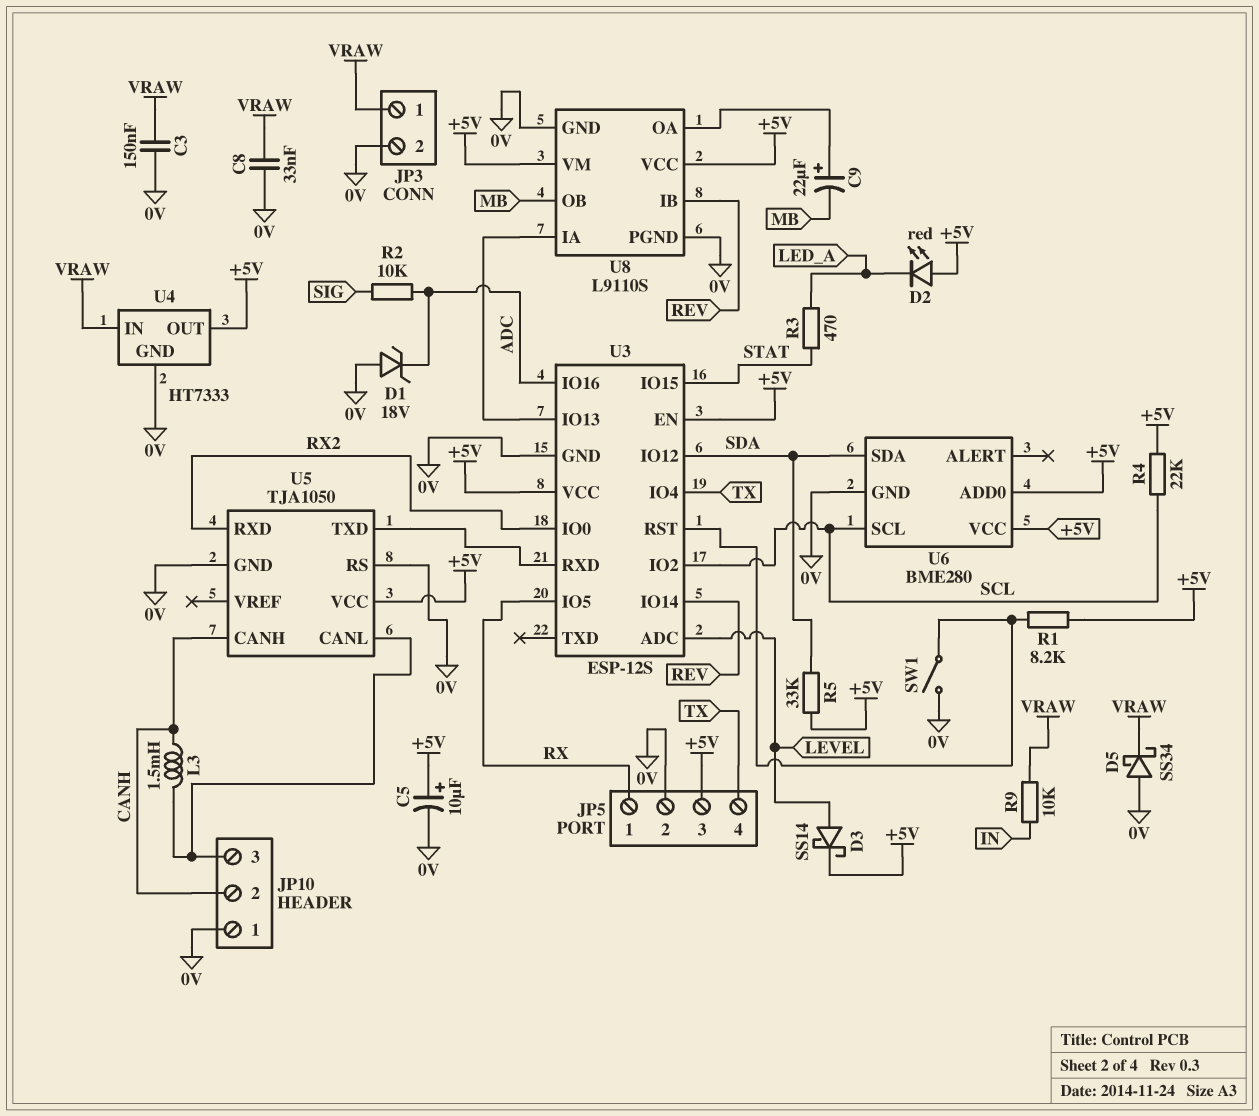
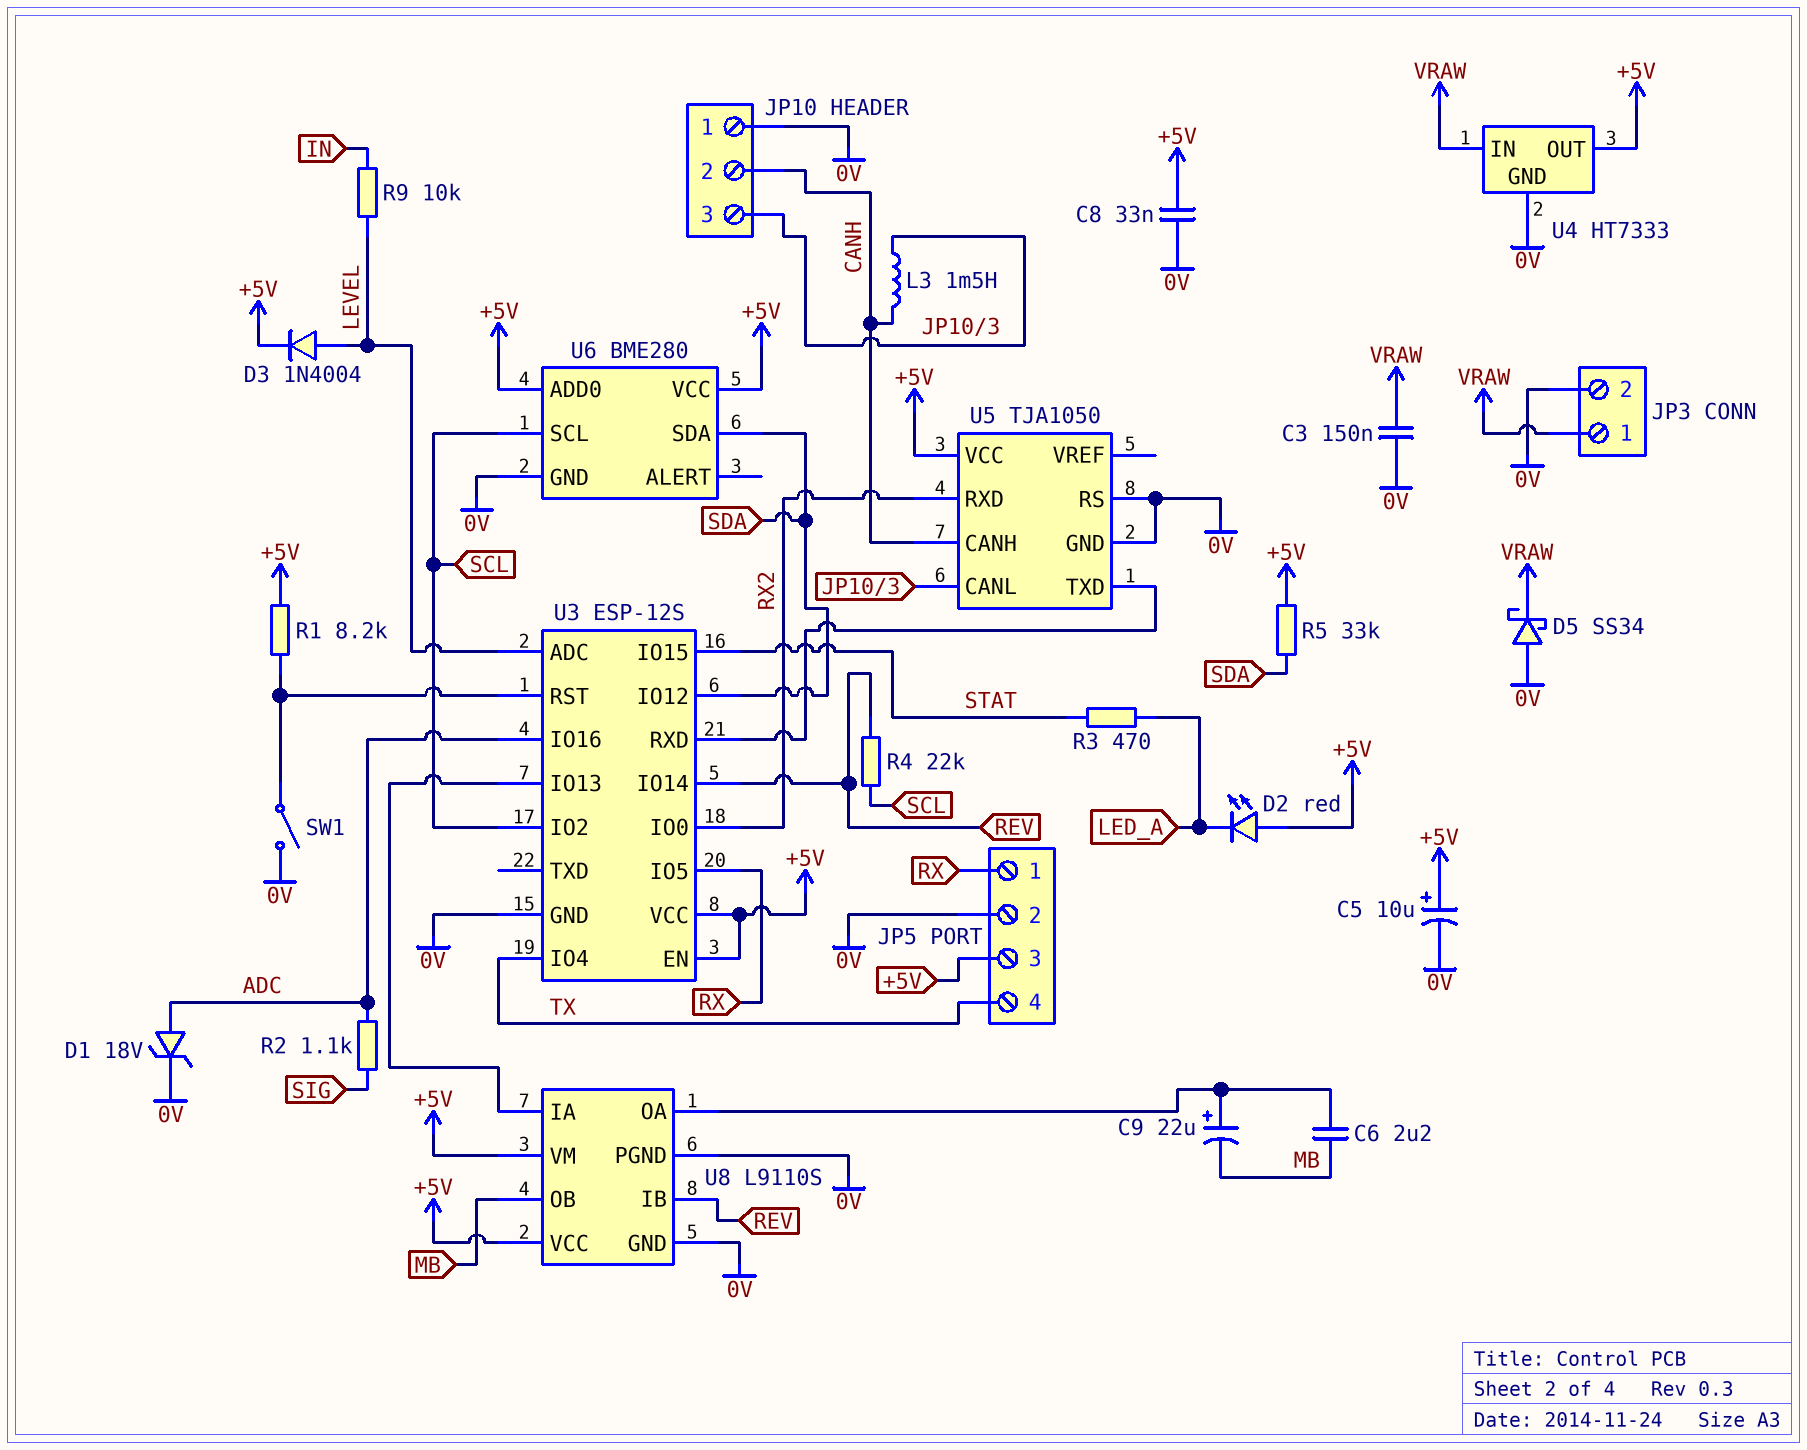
C6: none -> 2.2uF (MB, U8/OA)
C8: 33nF (0V, VRAW) -> 33nF (+5V, 0V)
D1: zener 18V (A 0V, K ADC) -> zener 18V (A ADC, K 0V)
D3: schottky SS14 (A LEVEL, K +5V) -> diode 1N4004 (A LEVEL, K +5V)
R2: 10k (ADC, SIG) -> 1.1k (ADC, SIG)
R4: 22k (+5V, SCL) -> 22k (REV, SCL)
R9: 10k (IN, VRAW) -> 10k (IN, LEVEL)

